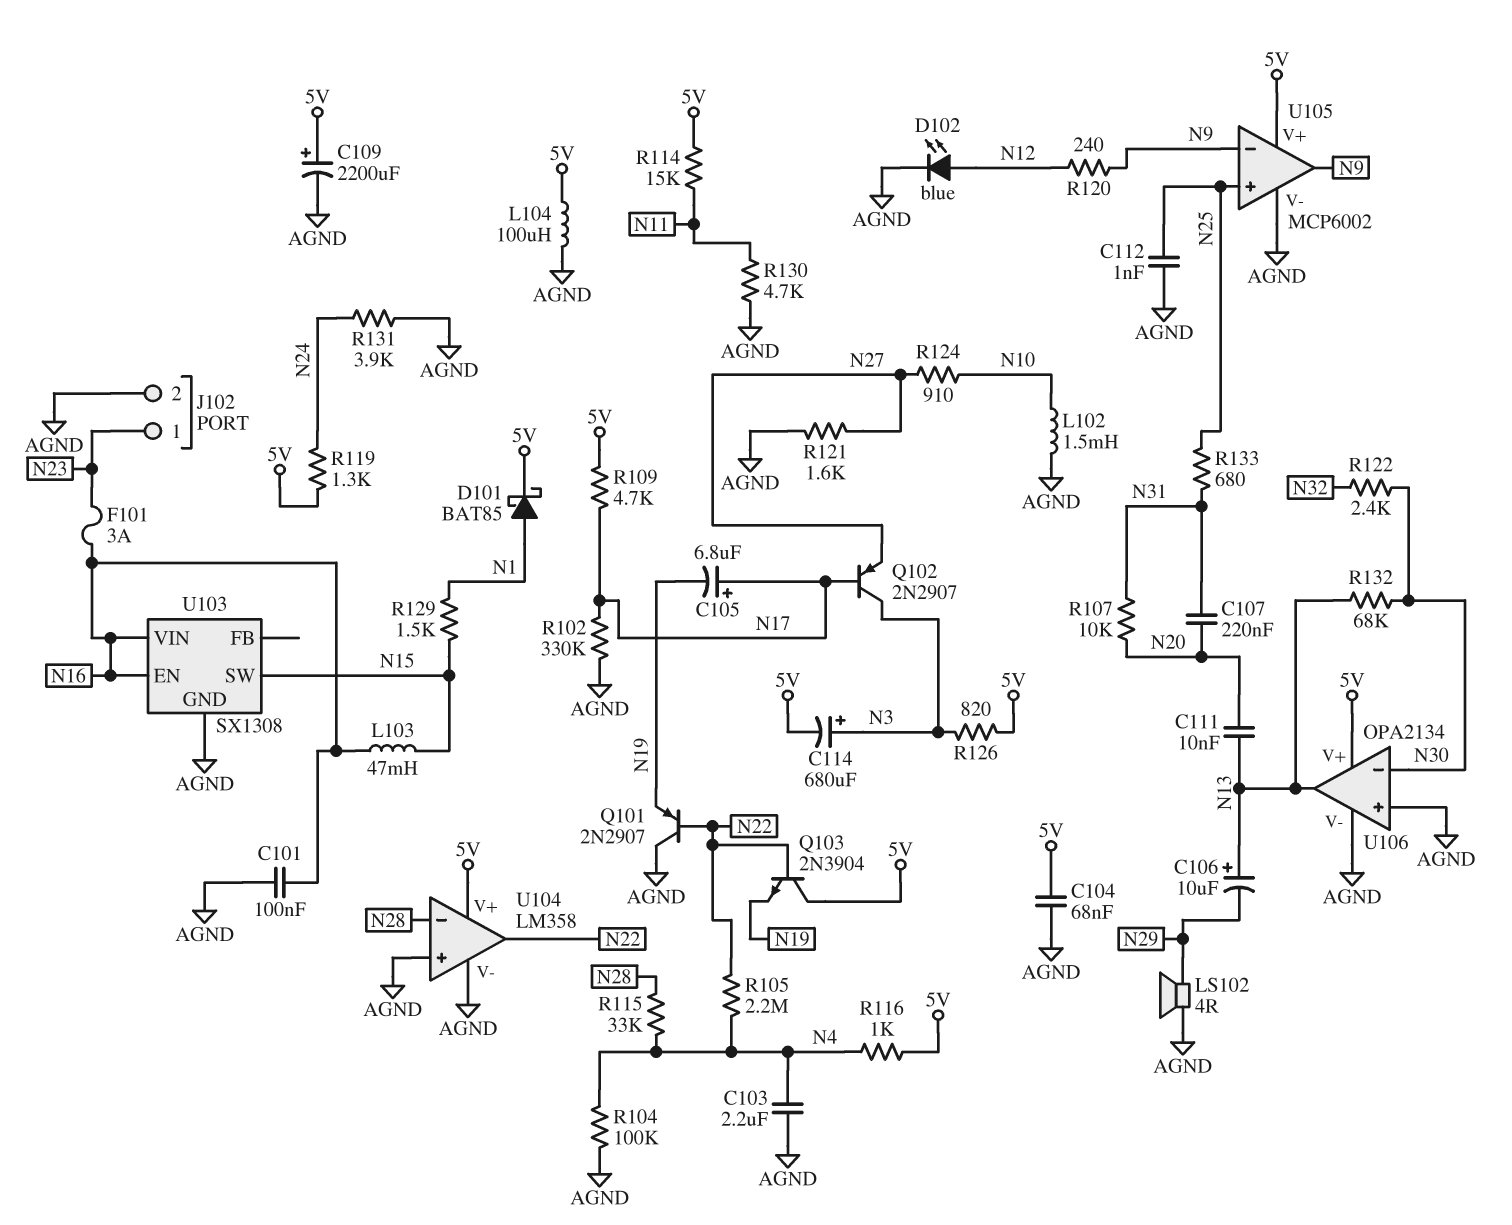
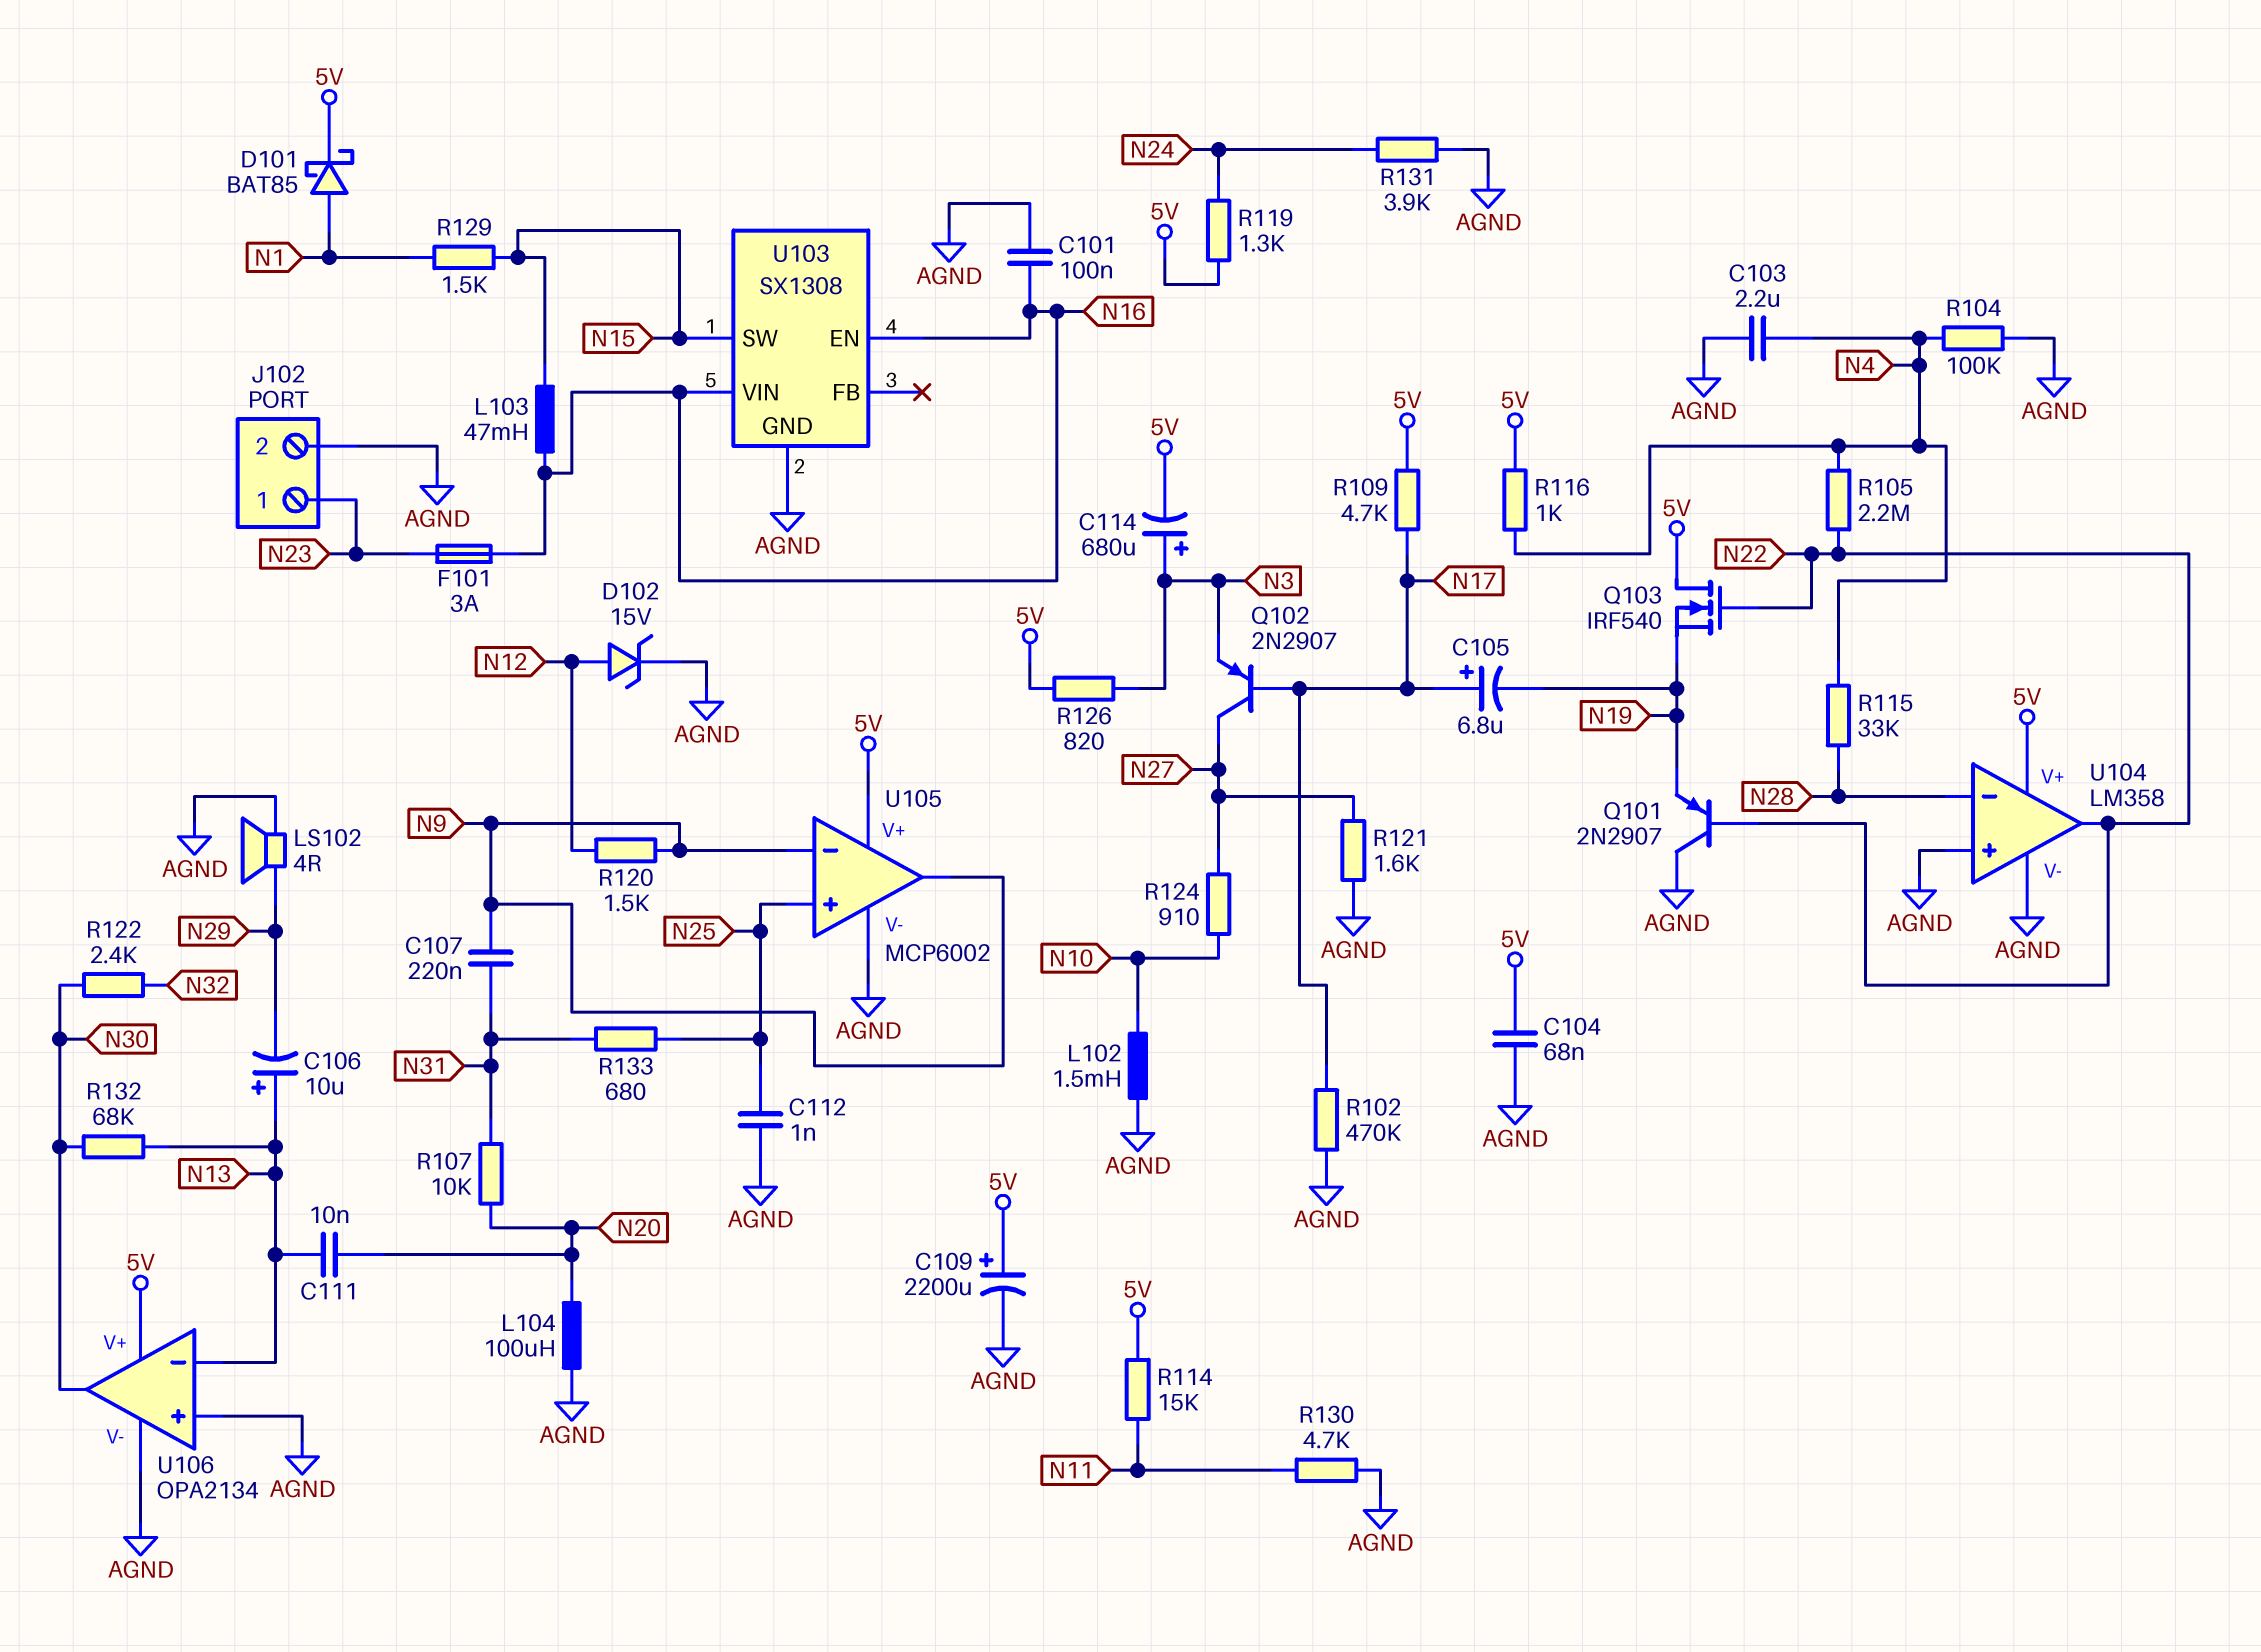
C107: 220nF (N20, N31) -> 220nF (N9, N31)
D102: LED blue (A N12, K AGND) -> zener 15V (A N12, K AGND)
L104: 100uH (5V, AGND) -> 100uH (AGND, N20)
Q102: PNP 2N2907 (B N17, C N3, E N27) -> PNP 2N2907 (B N17, C N27, E N3)
Q103: NPN 2N3904 (B N22, C 5V, E N19) -> NMOS IRF540 (G N22, D 5V, S N19)
R102: 330k (AGND, N17) -> 470k (AGND, N17)
R120: 240 (N9, N12) -> 1.5k (N9, N12)
U106 pin in-: N30 -> N13
U106 pin out: N13 -> N30

